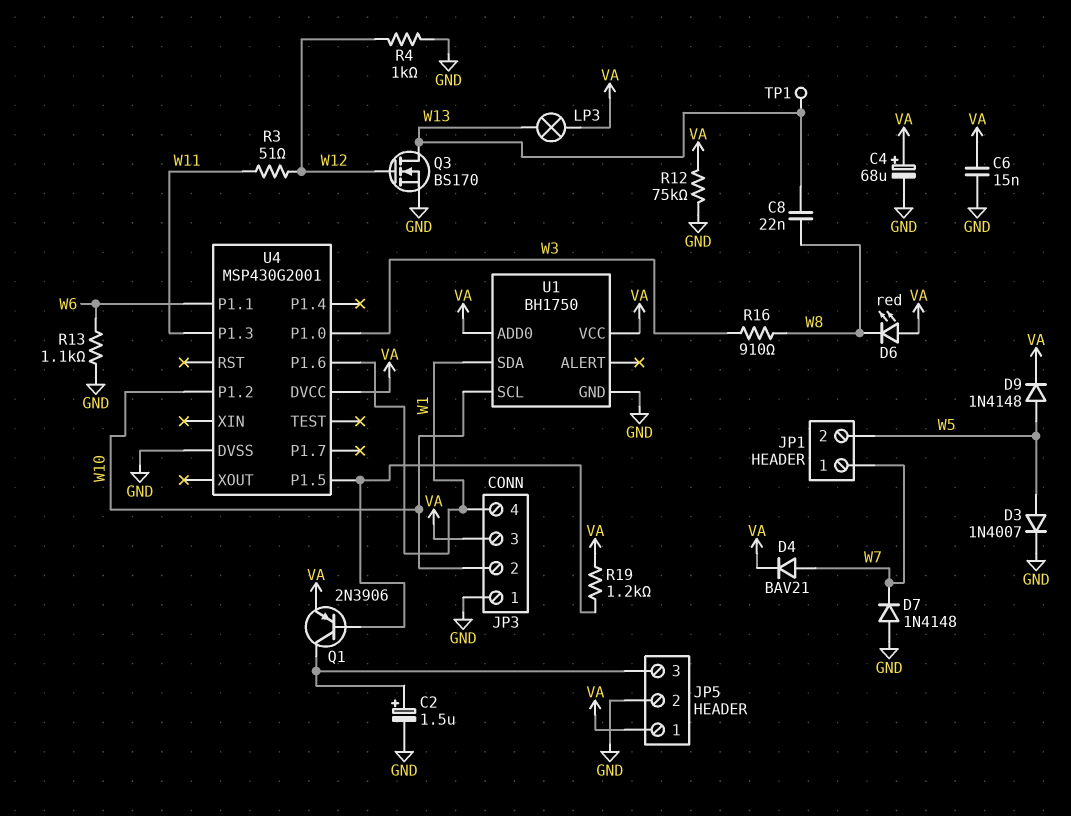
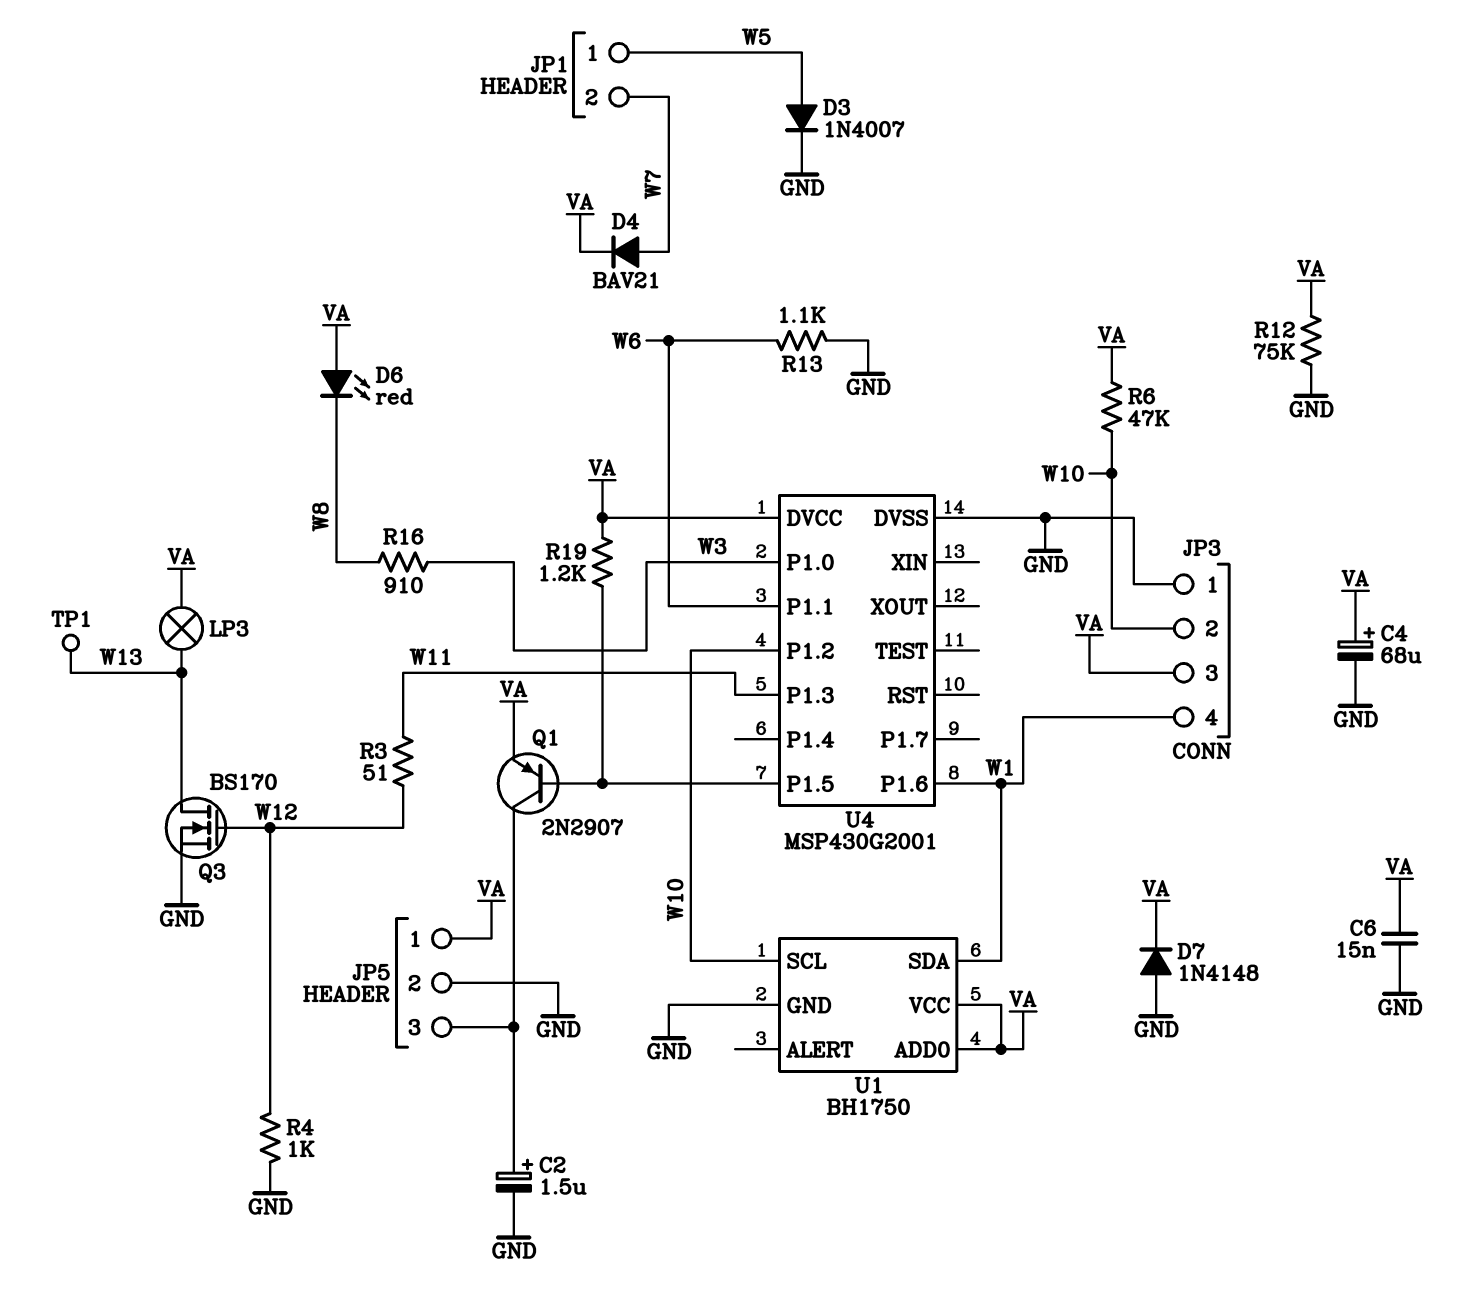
C8: 22nF (W8, W13) -> none
D7: diode 1N4148 (A GND, K W7) -> diode 1N4148 (A GND, K VA)
D9: diode 1N4148 (A W5, K VA) -> none
JP1 pin 1: W7 -> W5
JP1 pin 2: W5 -> W7
Q1: PNP 2N3906 (B U4/P1.5, C JP5/3, E VA) -> PNP 2N2907 (B U4/P1.5, C JP5/3, E VA)
R6: none -> 47k (VA, W10)

